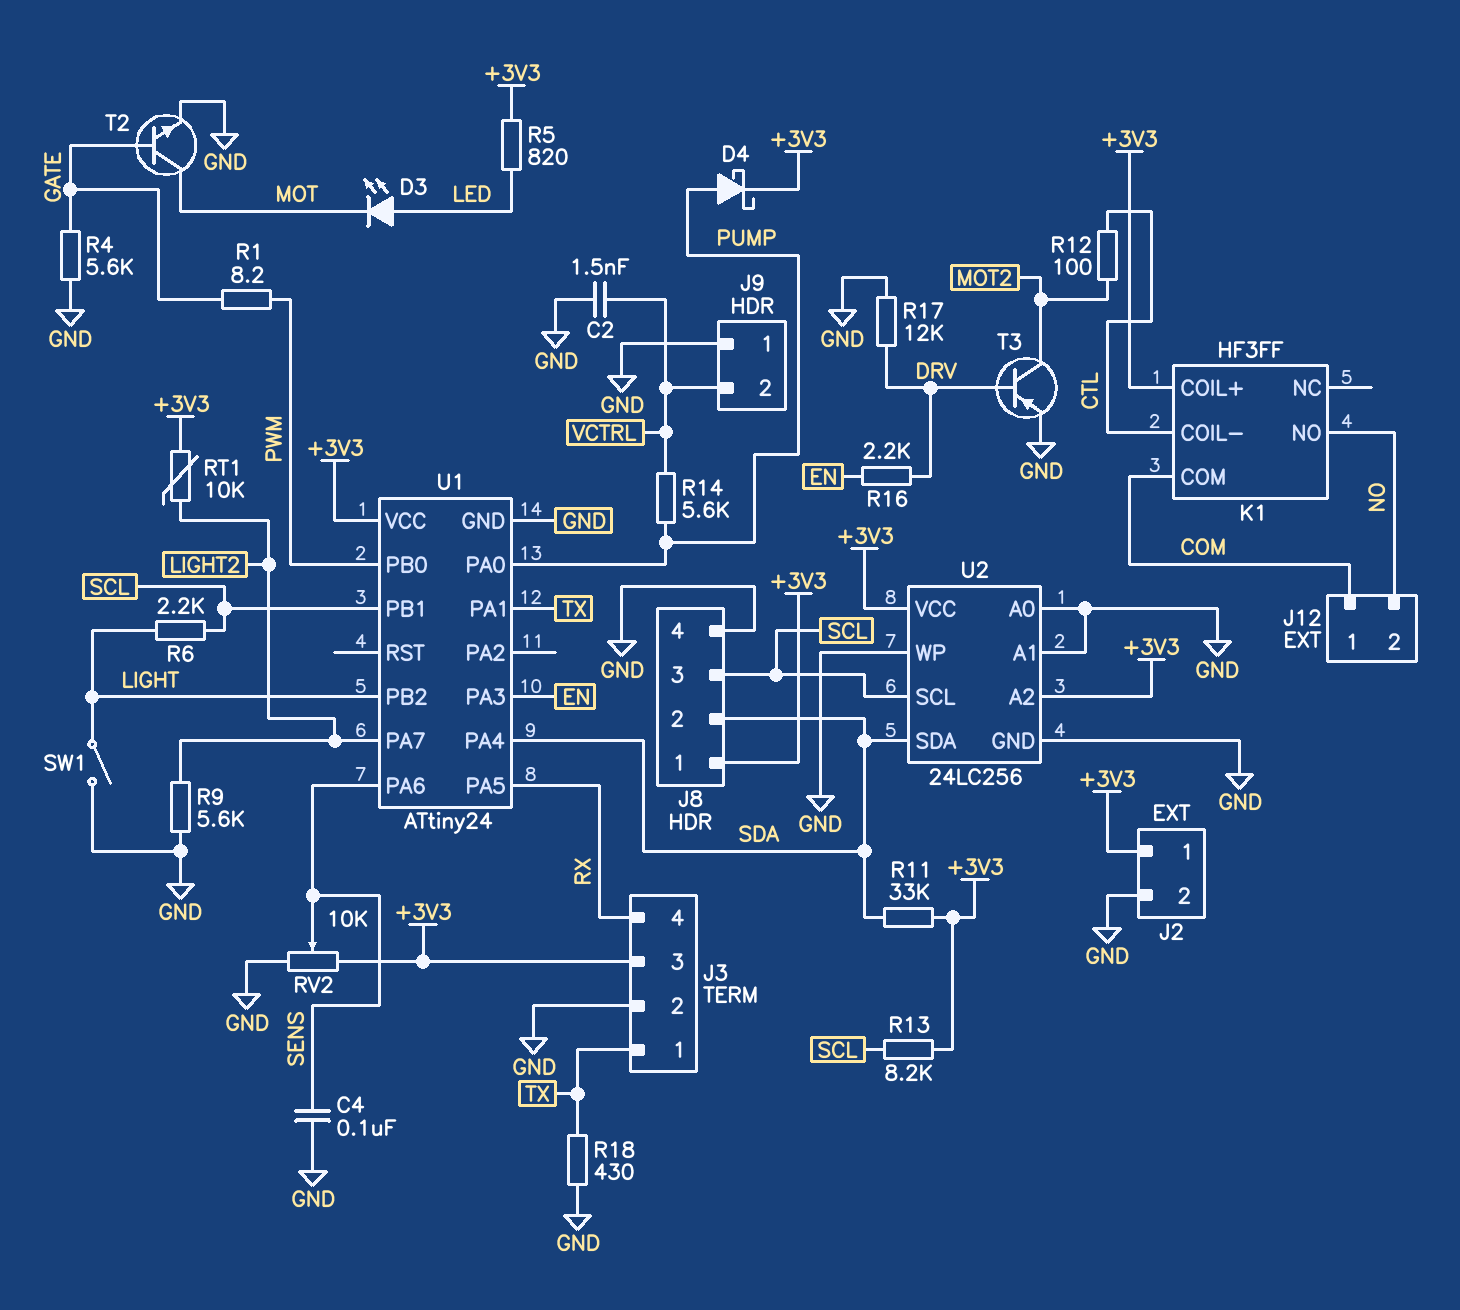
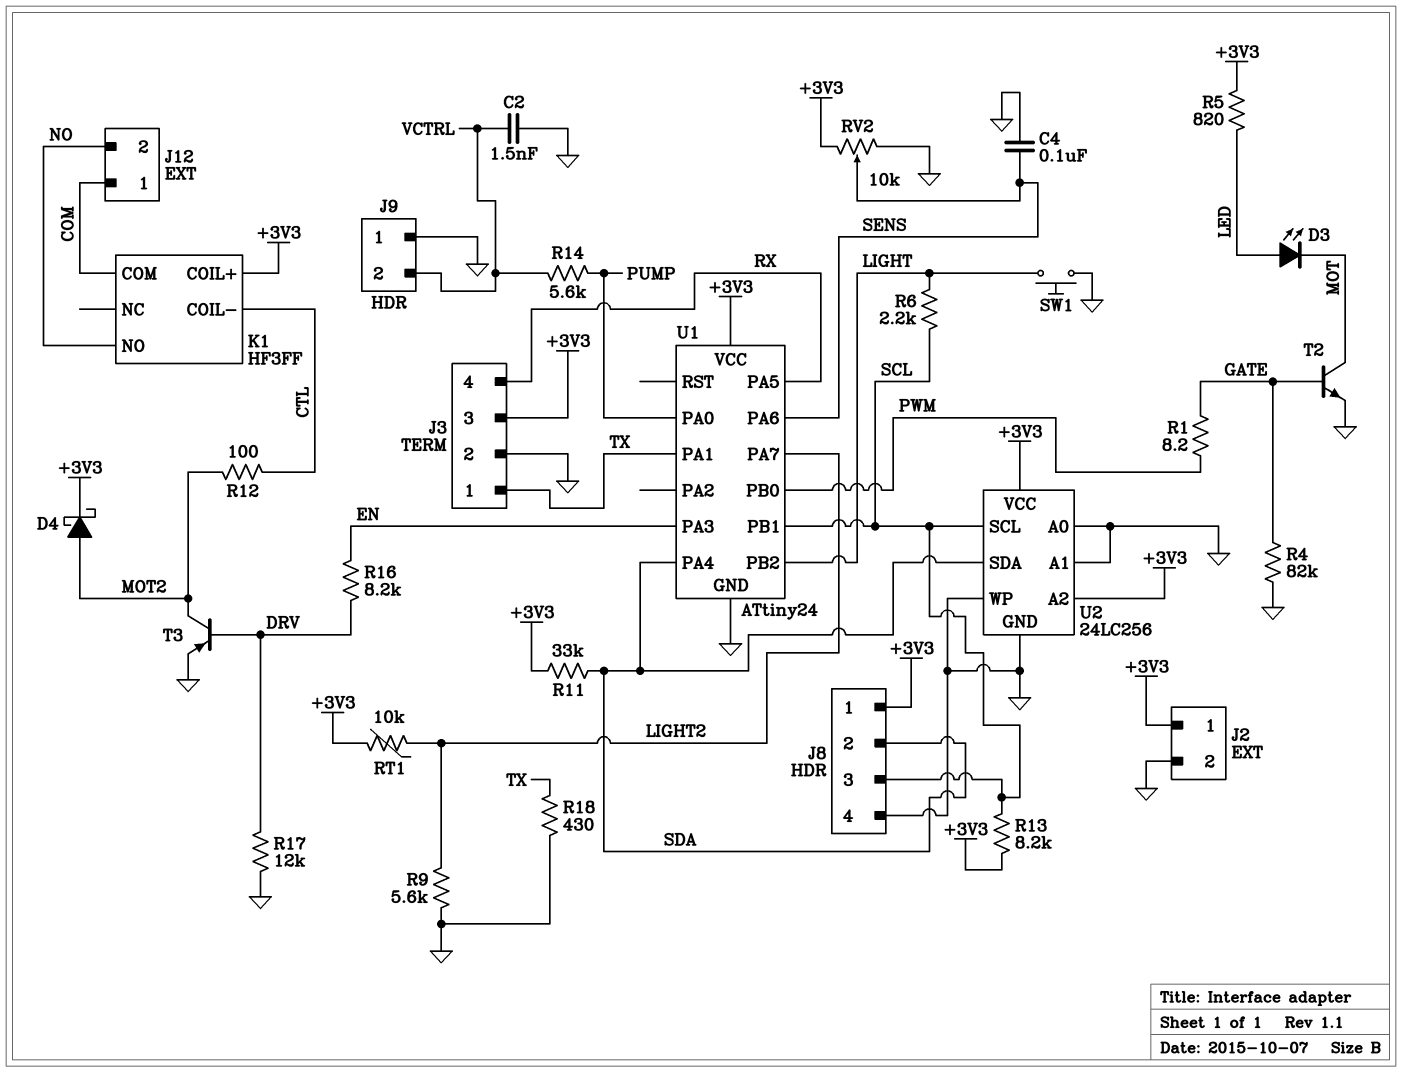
D4: schottky (A PUMP, K +3V3) -> schottky (A MOT2, K +3V3)
R4: 5.6k (GATE, GND) -> 82k (GATE, GND)
R16: 2.2k (DRV, EN) -> 8.2k (DRV, EN)
SW1: switch (GND, LIGHT) -> button (GND, LIGHT)

